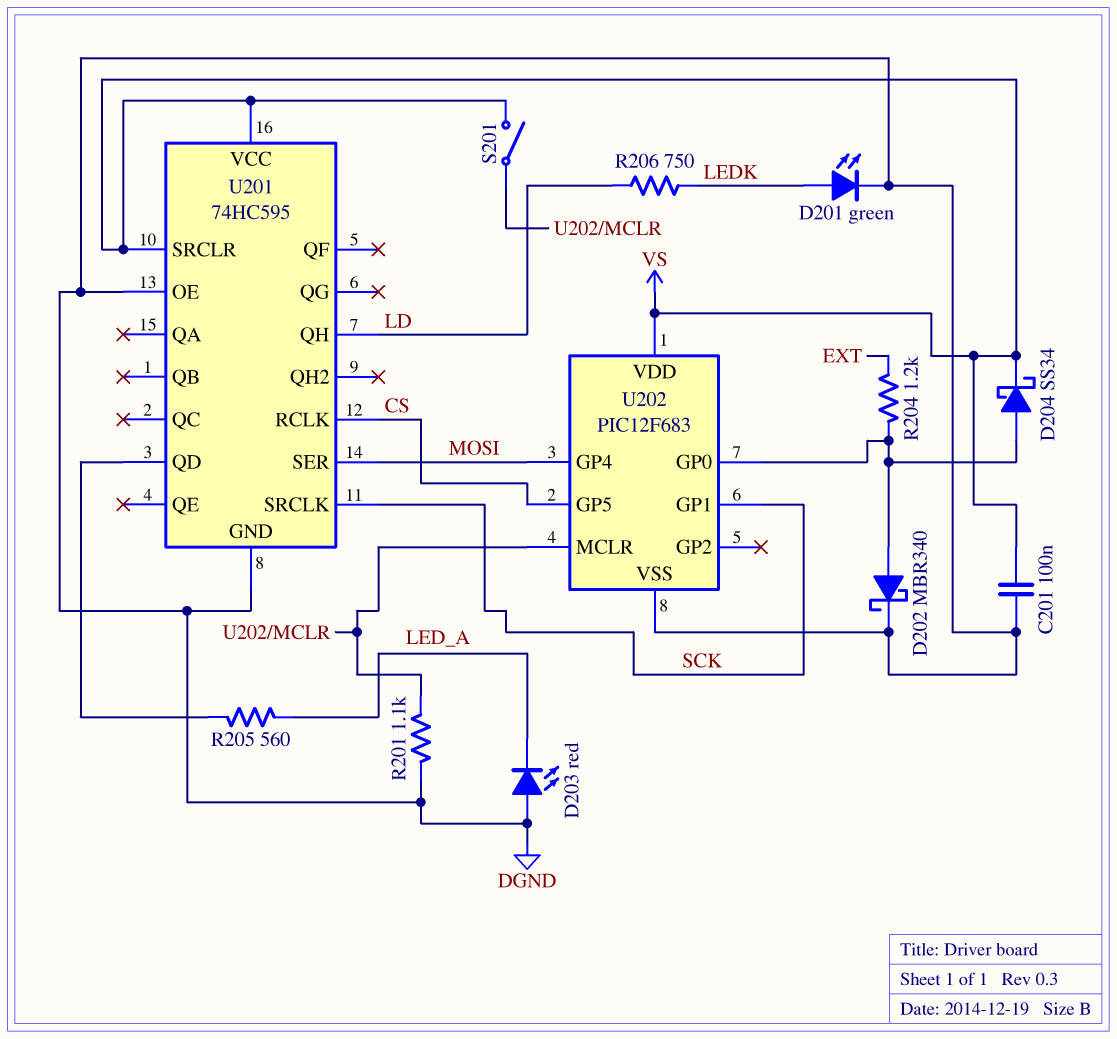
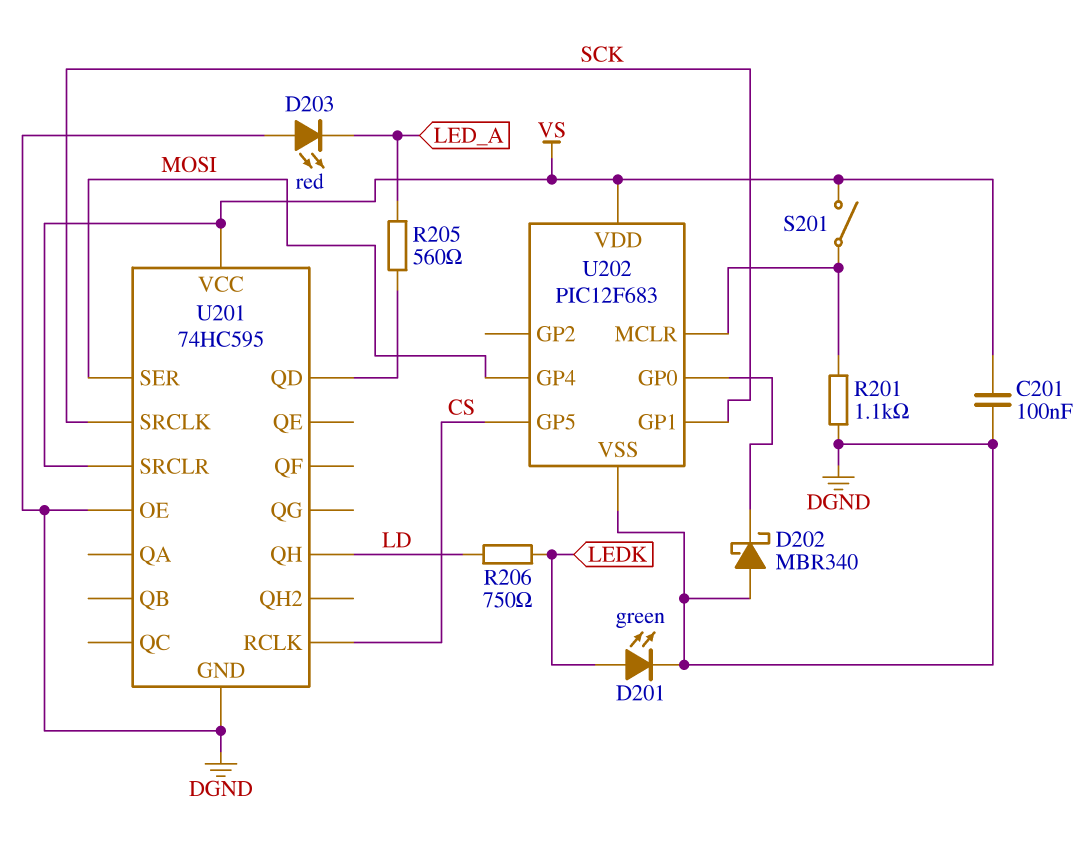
D202: schottky MBR340 (A U202/GP0, K DGND) -> schottky MBR340 (A DGND, K U202/GP0)
D204: schottky SS34 (A U202/GP0, K VS) -> none
R204: 1.2k (EXT, U202/GP0) -> none

